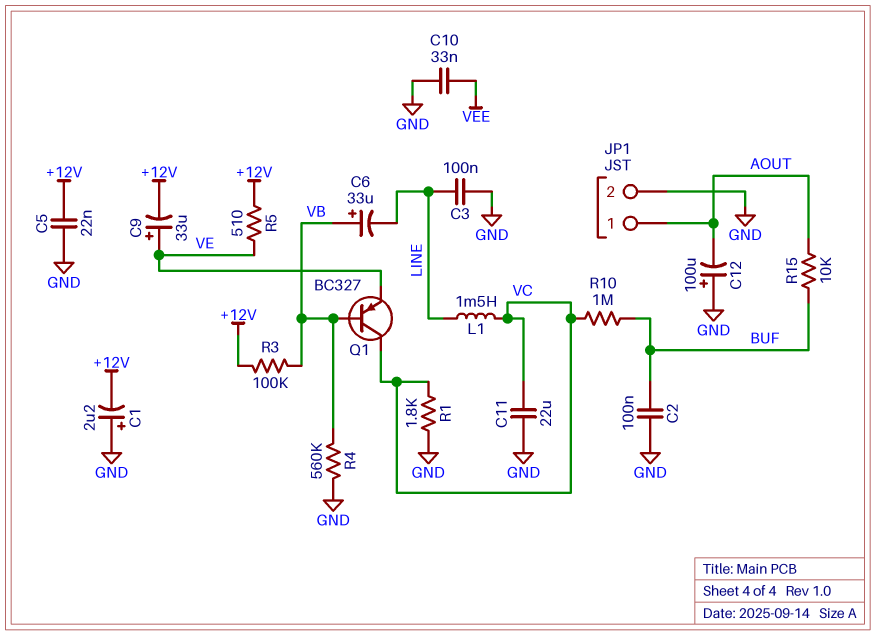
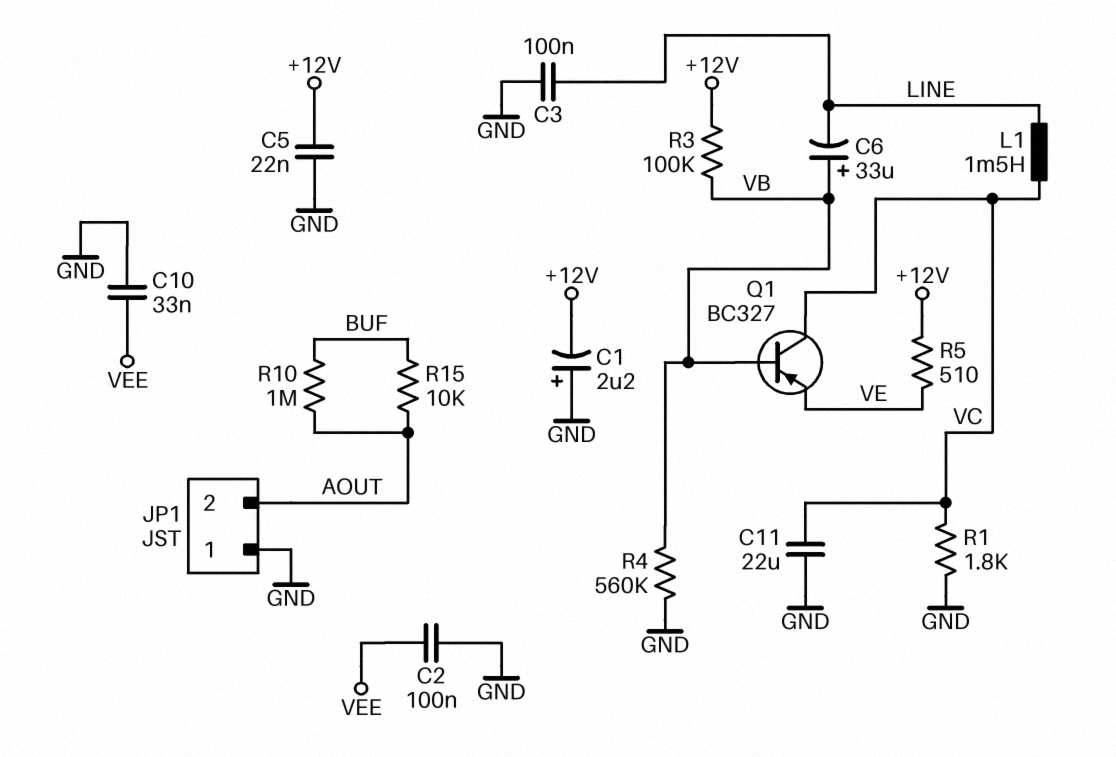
C2: 100nF (BUF, GND) -> 100nF (GND, VEE)
C9: 33uF (plus VE, minus +12V) -> none
C12: 100uF (plus GND, minus AOUT) -> none
JP1 pin 1: AOUT -> GND
JP1 pin 2: GND -> AOUT
R10: 1M (BUF, VC) -> 1M (AOUT, BUF)

